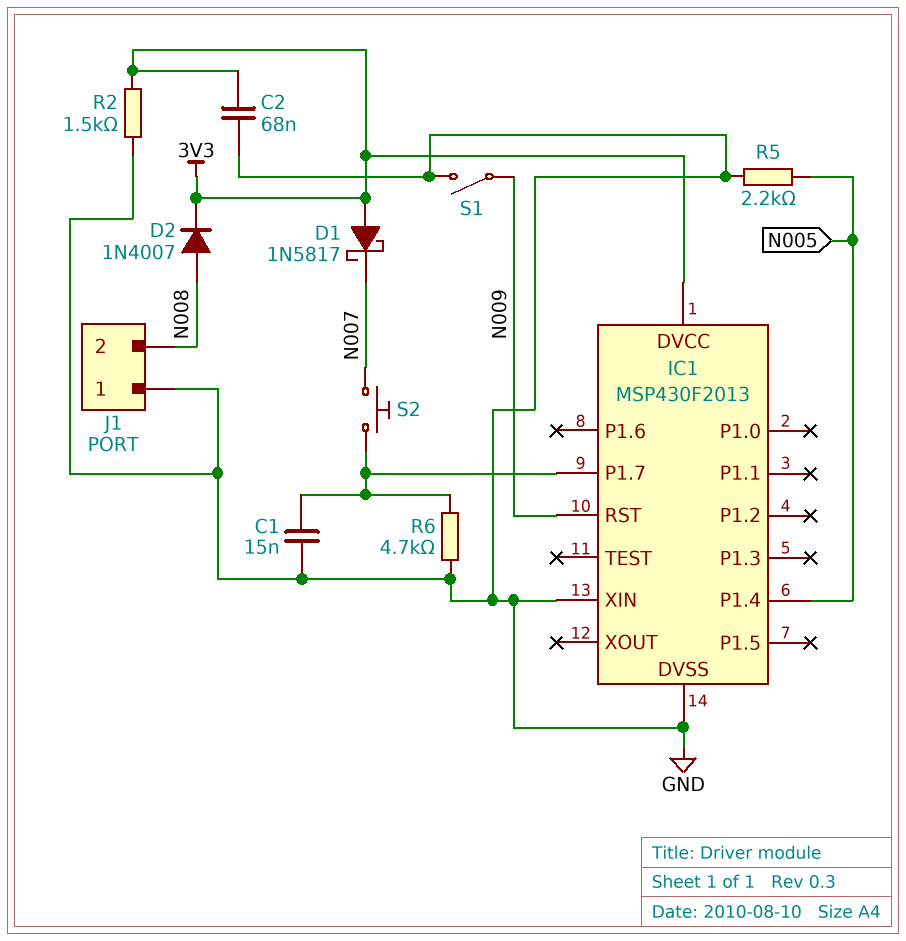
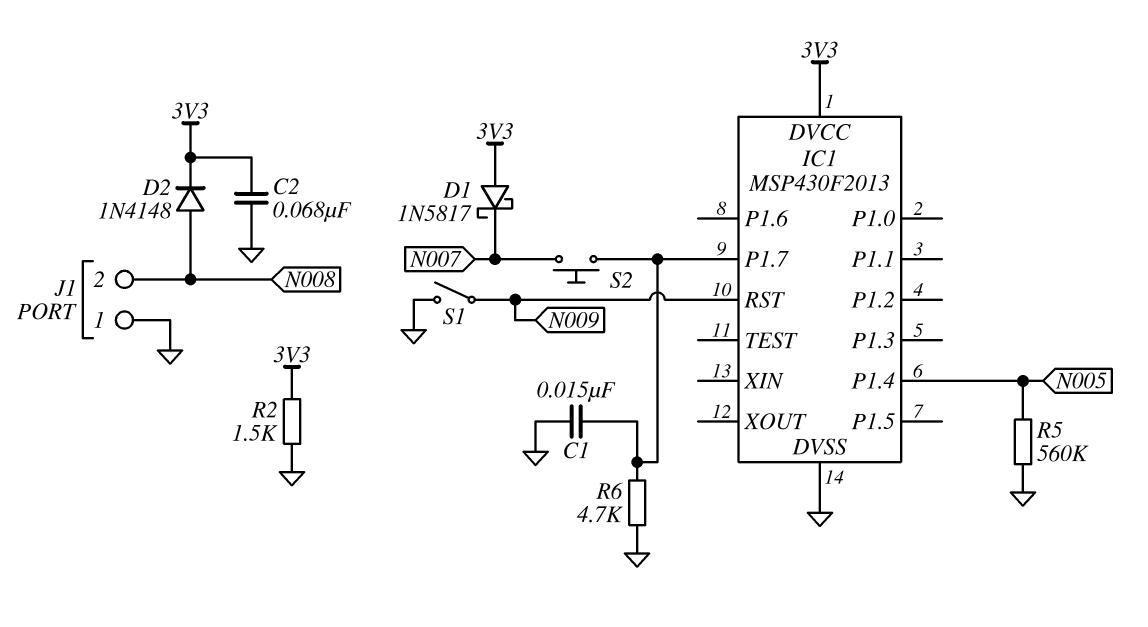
D2: diode 1N4007 (A N008, K 3V3) -> diode 1N4148 (A N008, K 3V3)
IC1 pin XIN: GND -> none
R5: 2.2k (GND, N005) -> 560k (GND, N005)

